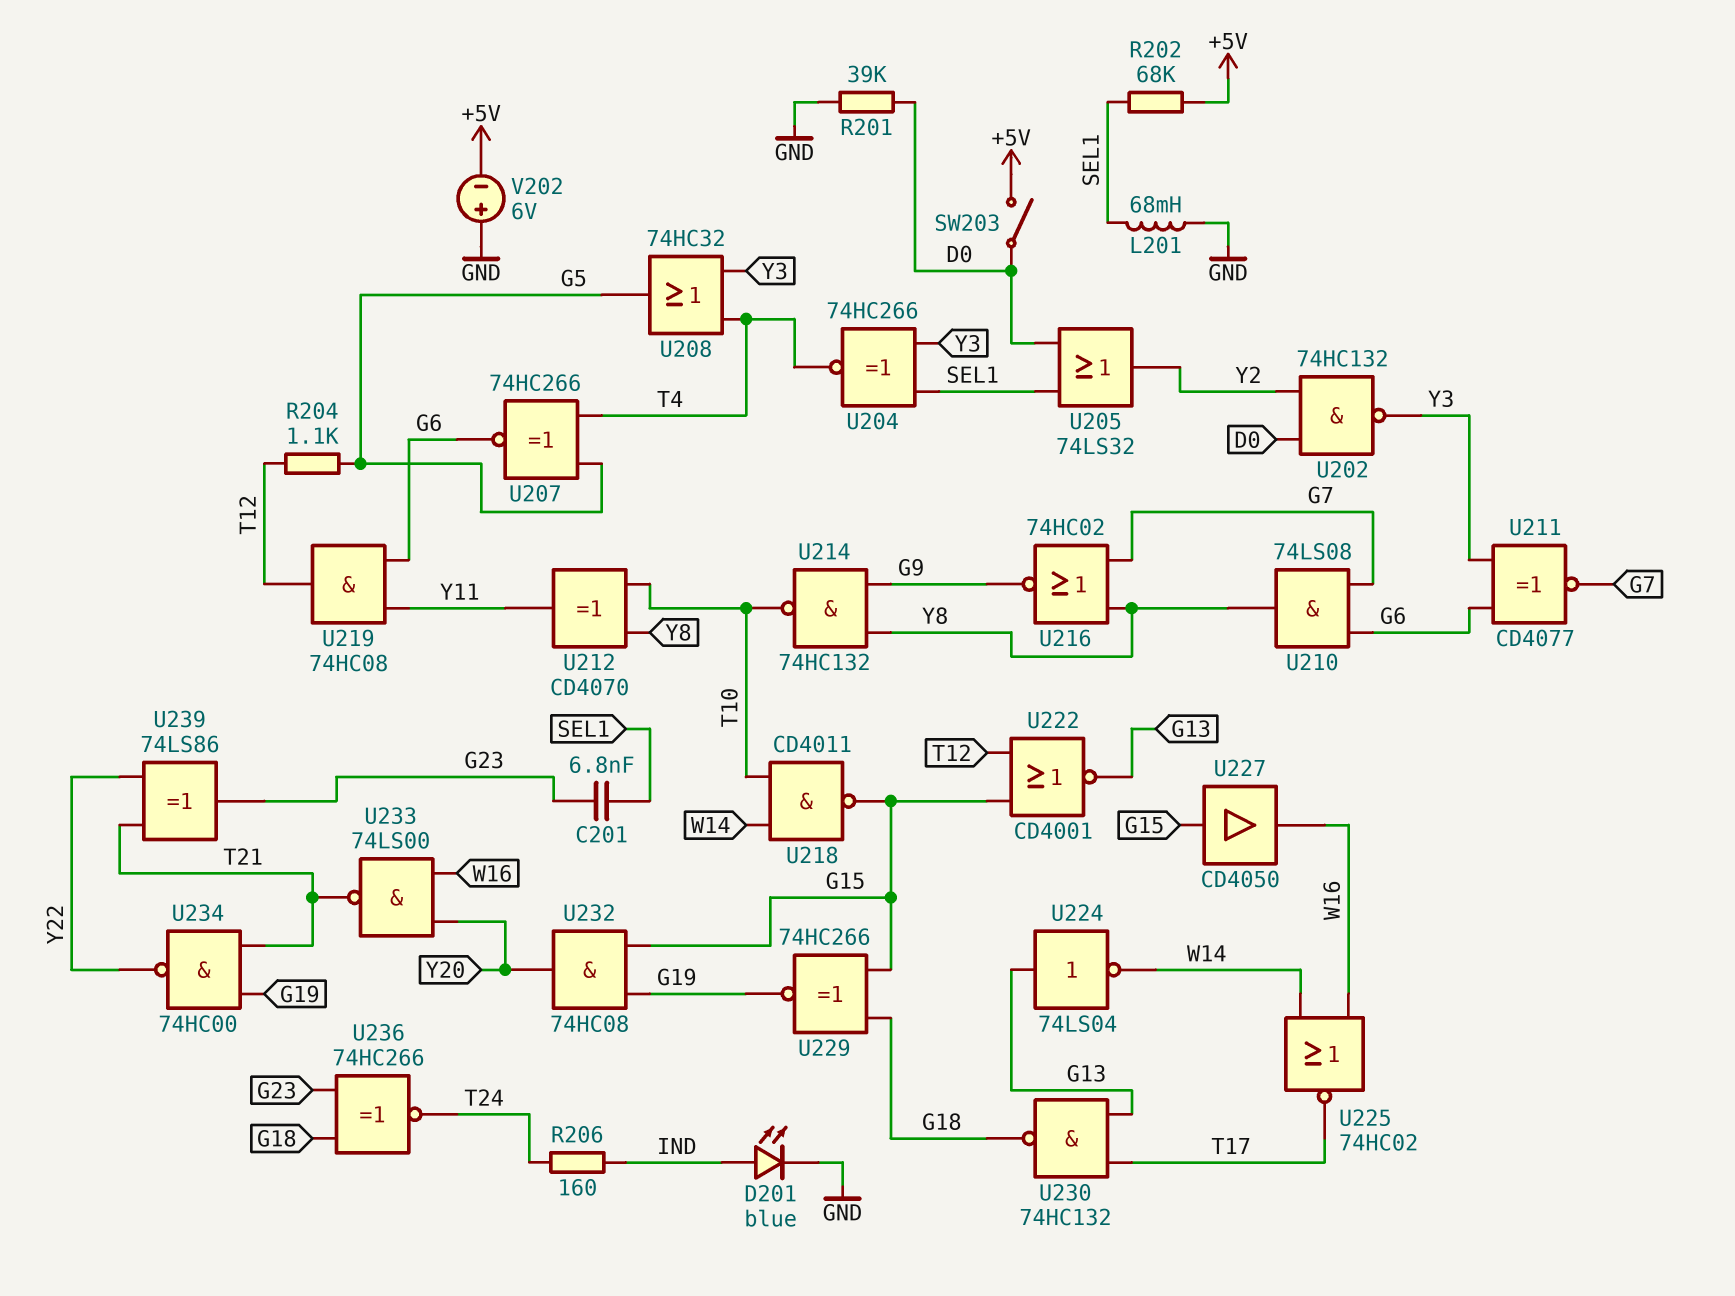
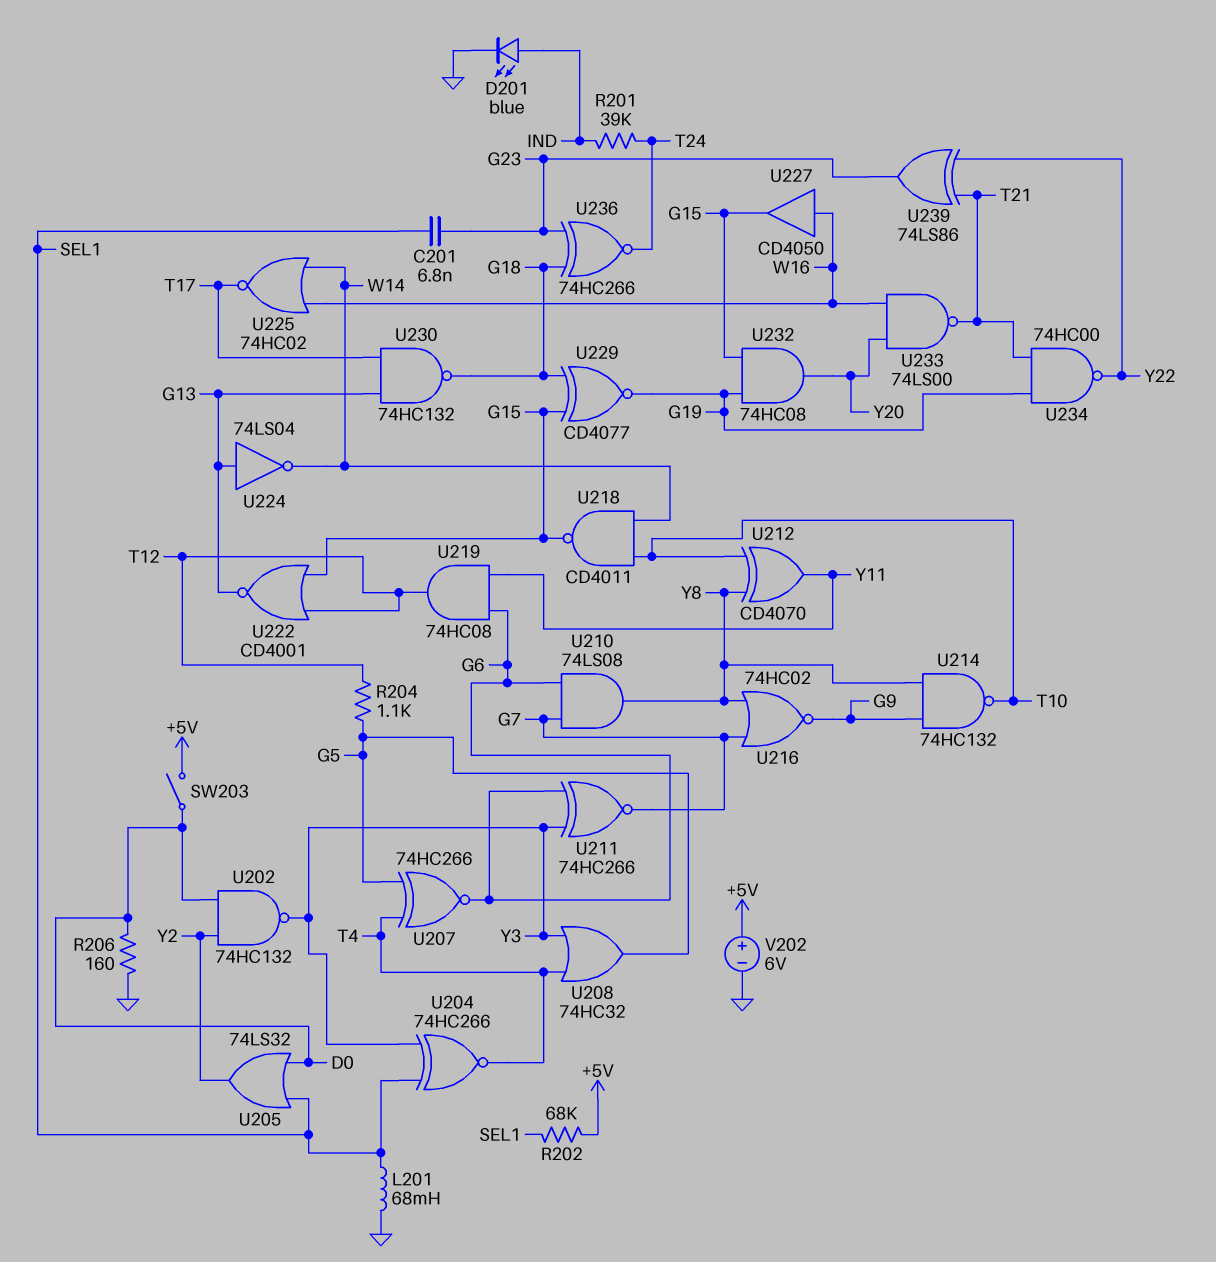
R201: 39k (D0, GND) -> 39k (IND, T24)
R206: 160 (IND, T24) -> 160 (D0, GND)
U211: XNOR CD4077 (in G6, in Y3, out G7) -> XNOR 74HC266 (in G6, in Y3, out G7)
U227: buffer CD4050 (in G15, out W16) -> buffer CD4050 (in W16, out G15)
U229: XNOR 74HC266 (in G15, in G18, out G19) -> XNOR CD4077 (in G15, in G18, out G19)
V202: 6V (plus GND, minus +5V) -> 6V (plus +5V, minus GND)

